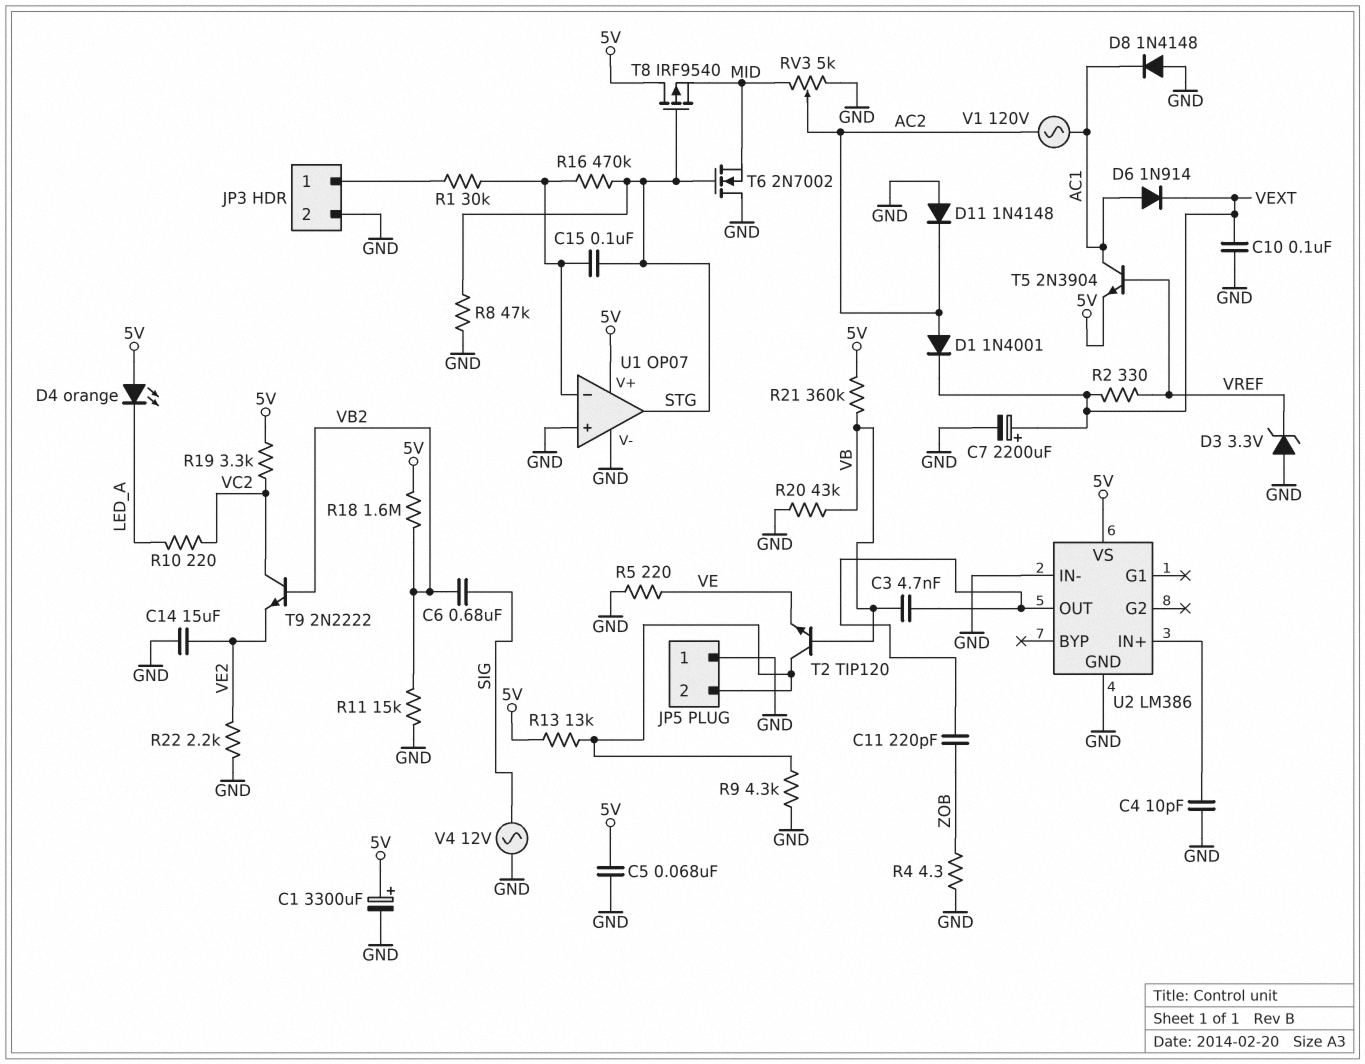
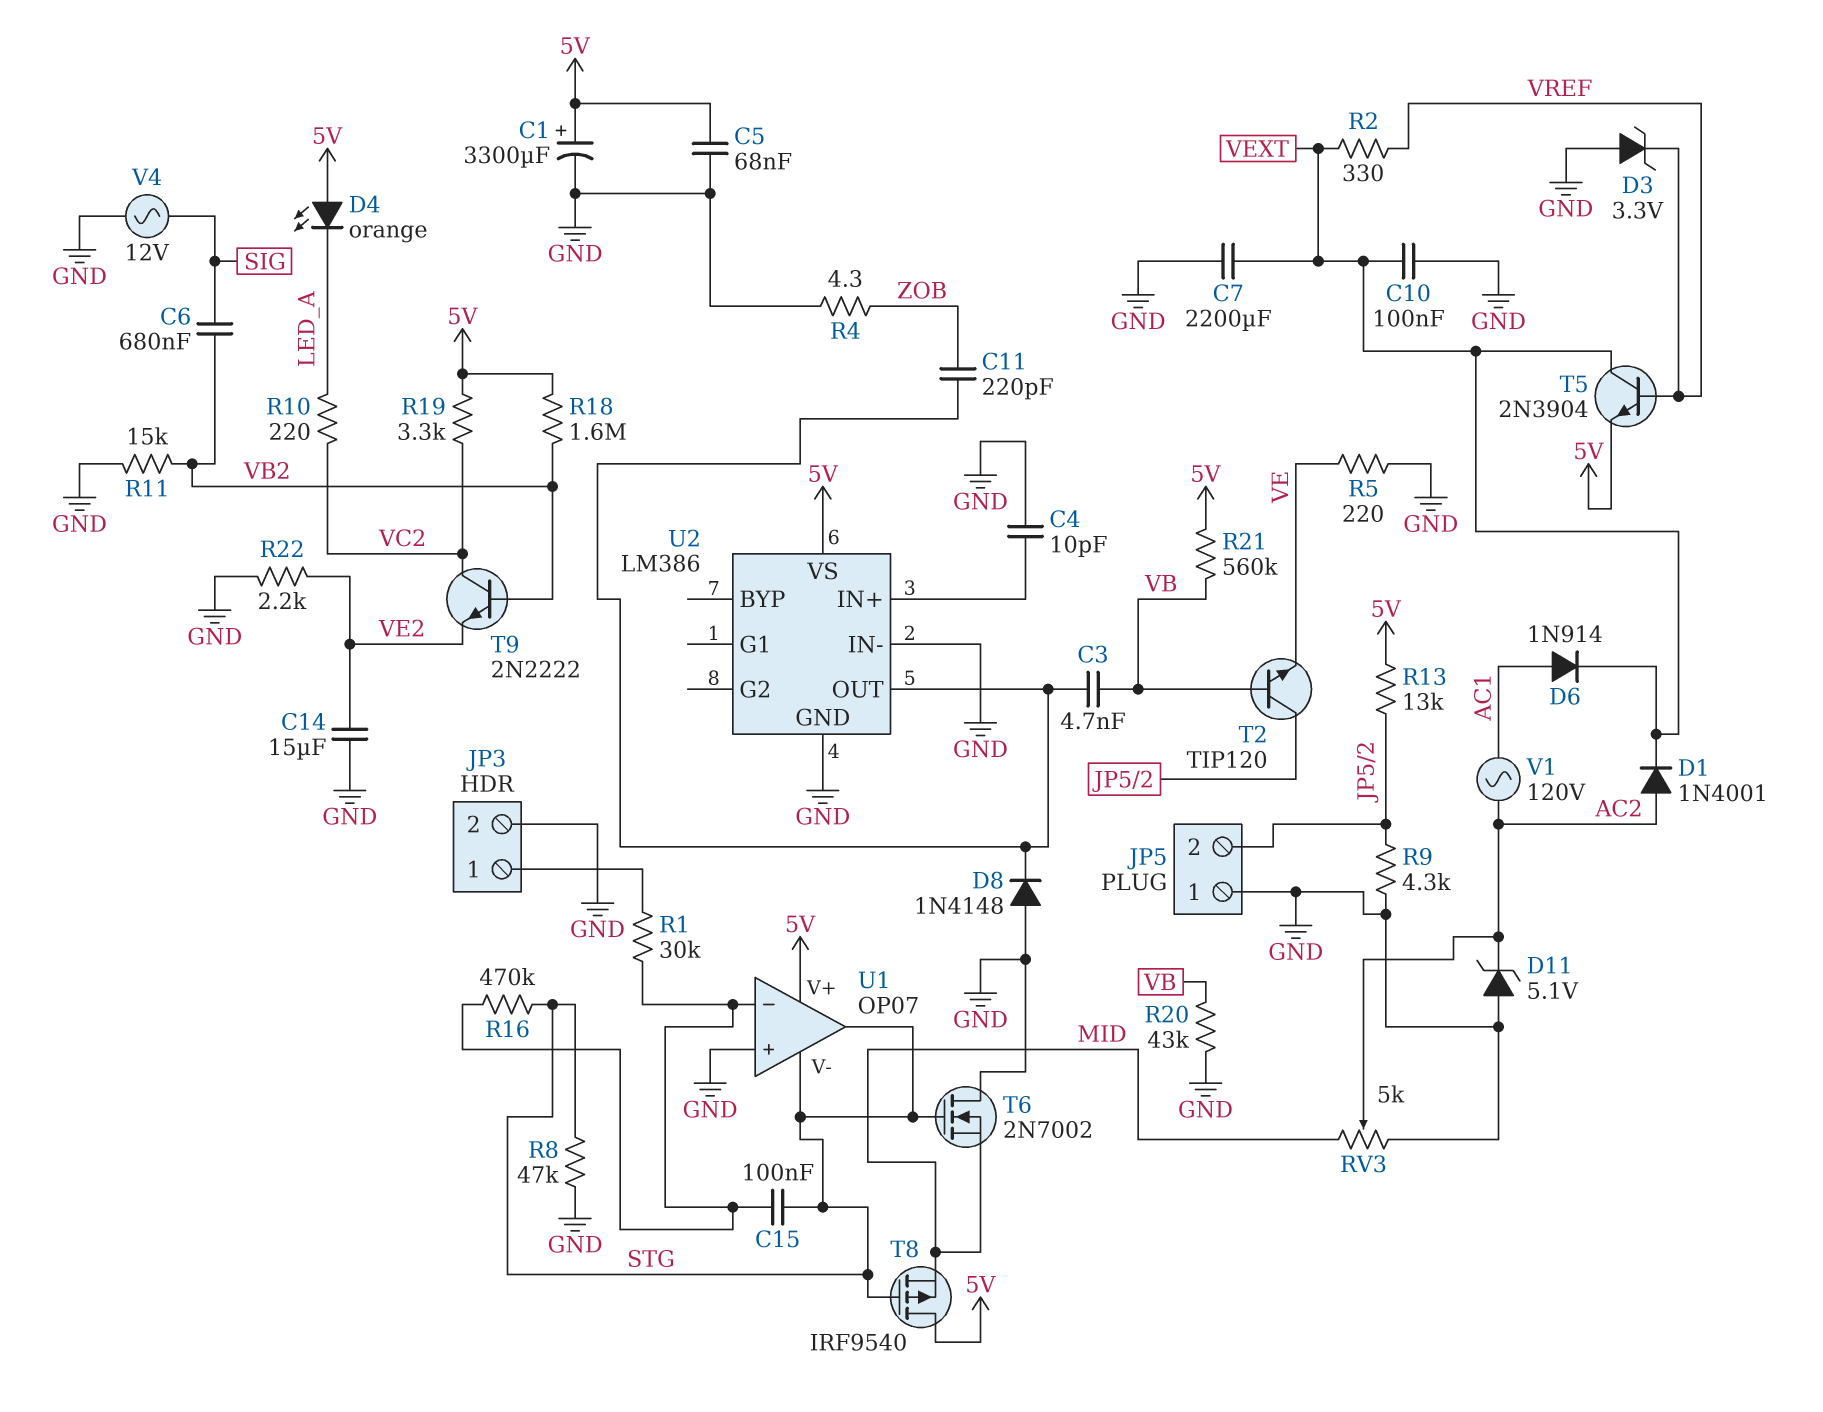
C7: 2200uF (plus VEXT, minus GND) -> 2200uF (GND, VEXT)
D8: diode 1N4148 (A GND, K AC1) -> diode 1N4148 (A GND, K U2/OUT)
D11: diode 1N4148 (A GND, K AC2) -> zener 5.1V (A GND, K AC2)
R21: 360k (5V, VB) -> 560k (5V, VB)
T5: NPN 2N3904 (B VREF, C AC1, E 5V) -> NPN 2N3904 (B VREF, C VEXT, E 5V)
U1 pin V-: GND -> STG

